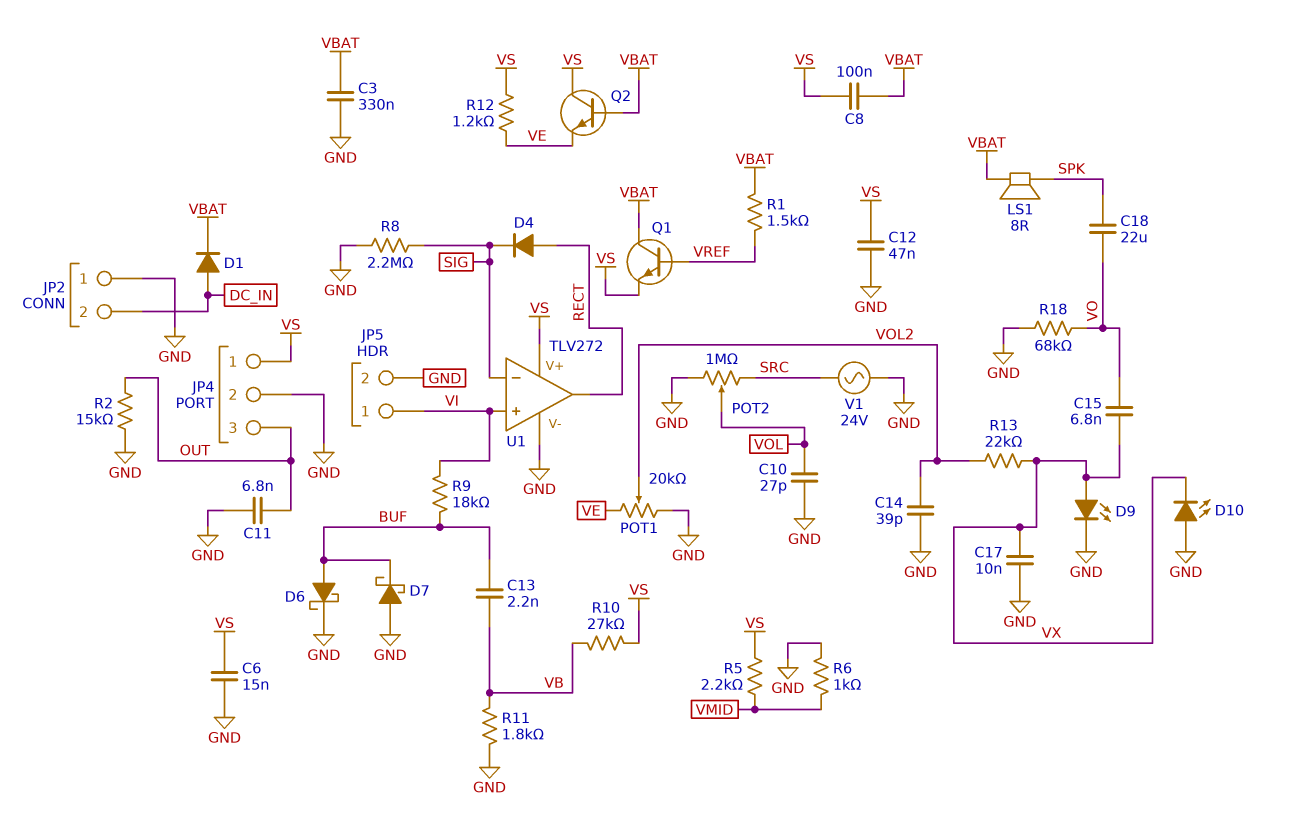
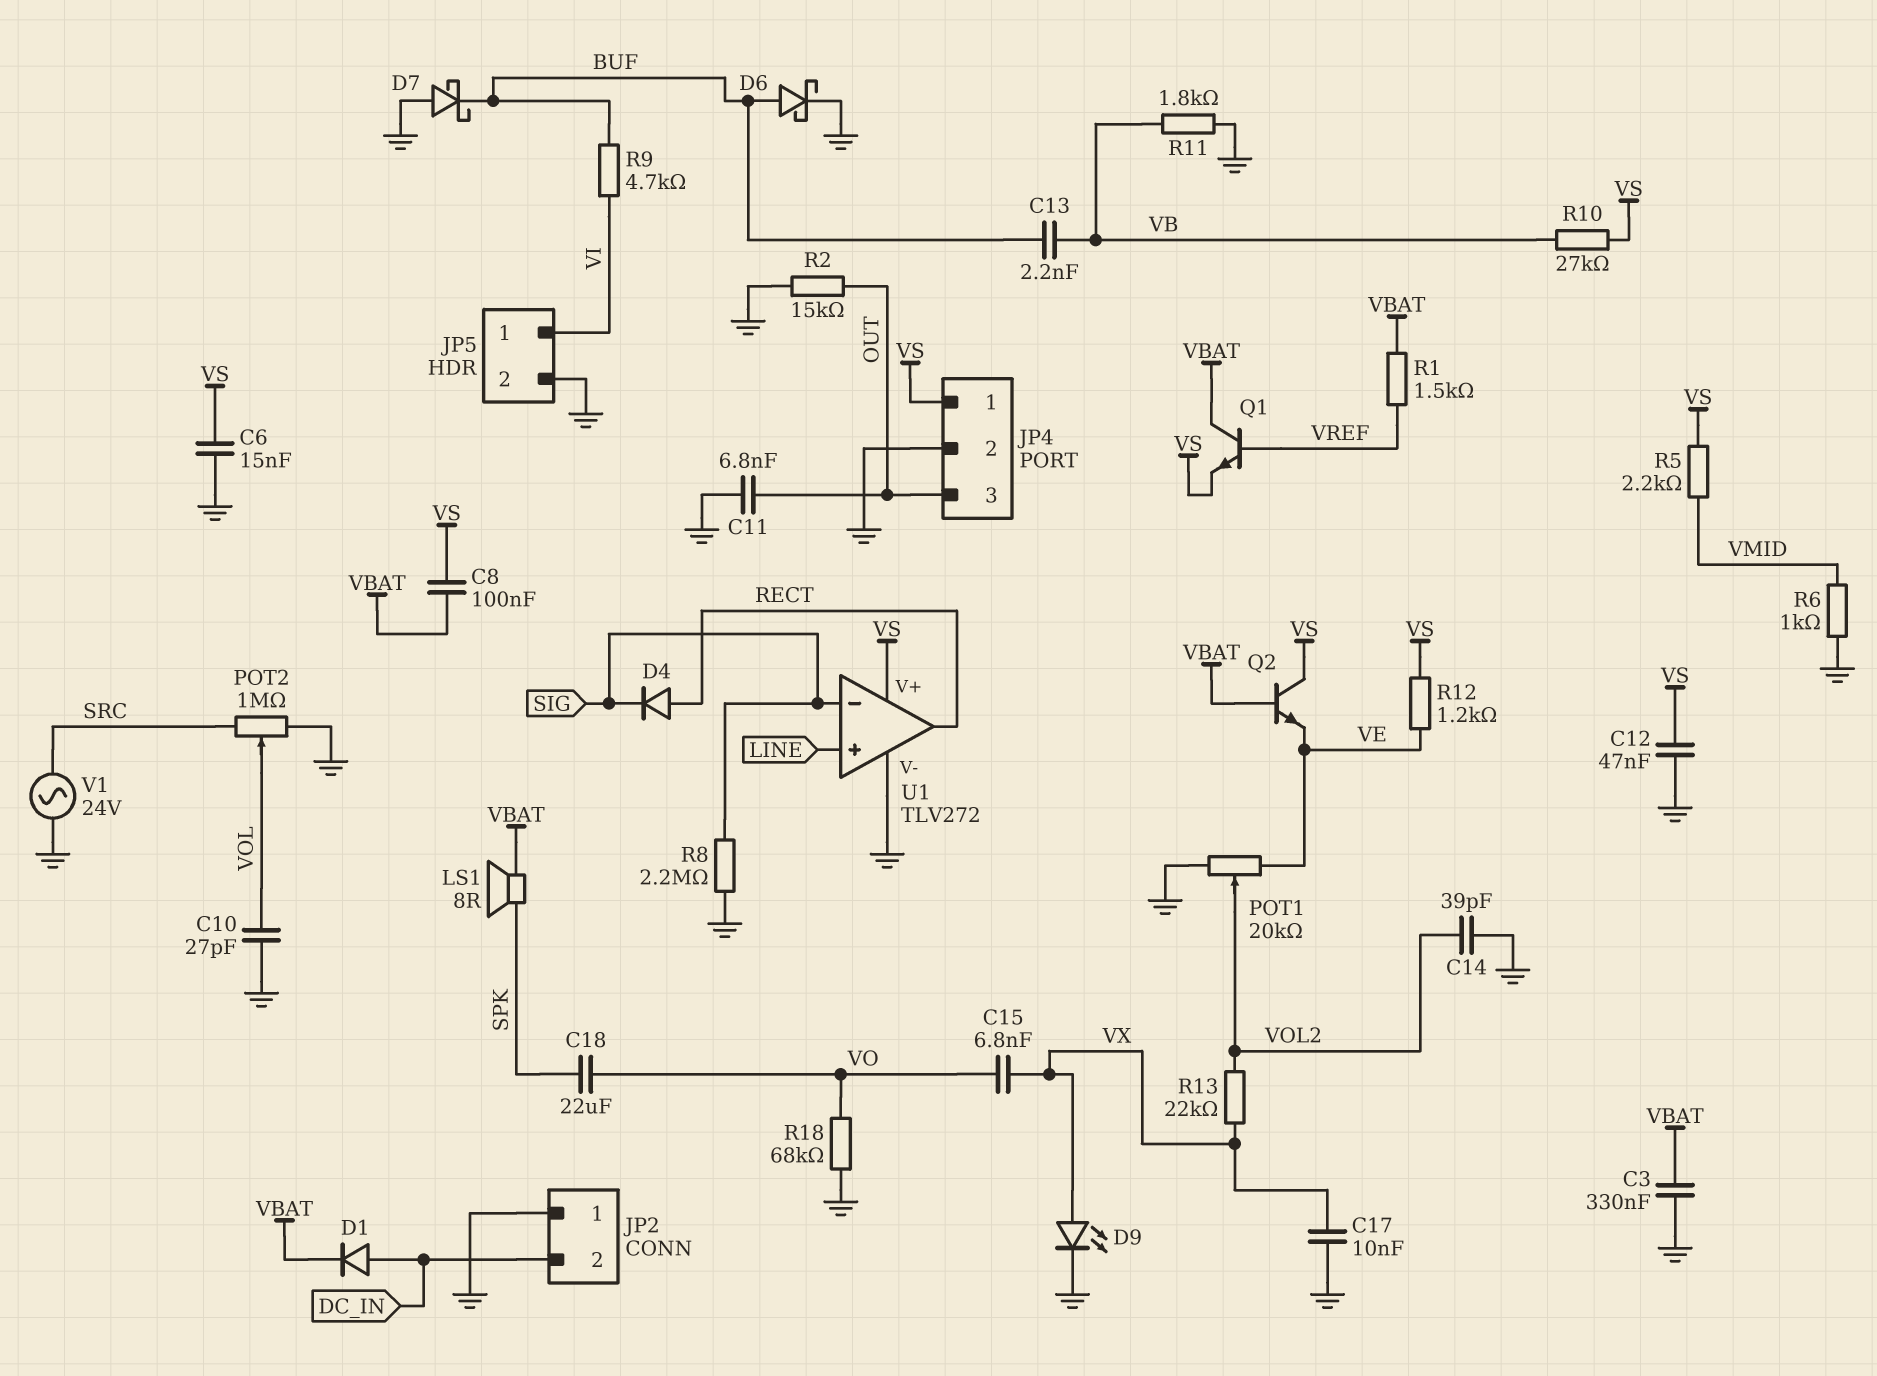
D10: LED (A GND, K VX) -> none
R9: 18k (BUF, VI) -> 4.7k (BUF, VI)
U1 pin in+: VI -> LINE

